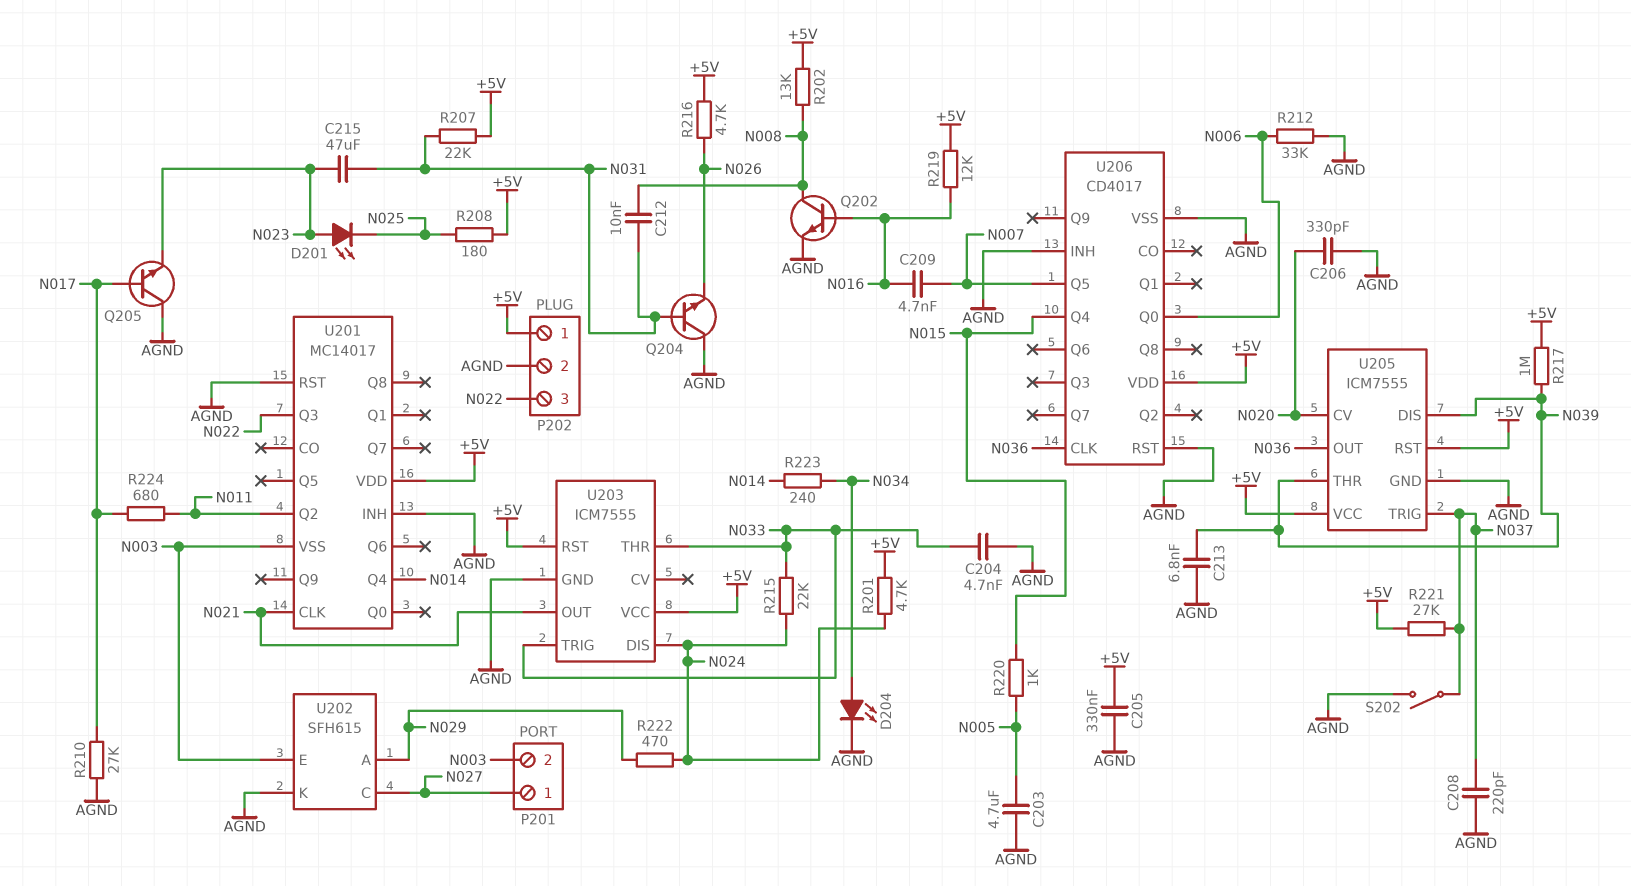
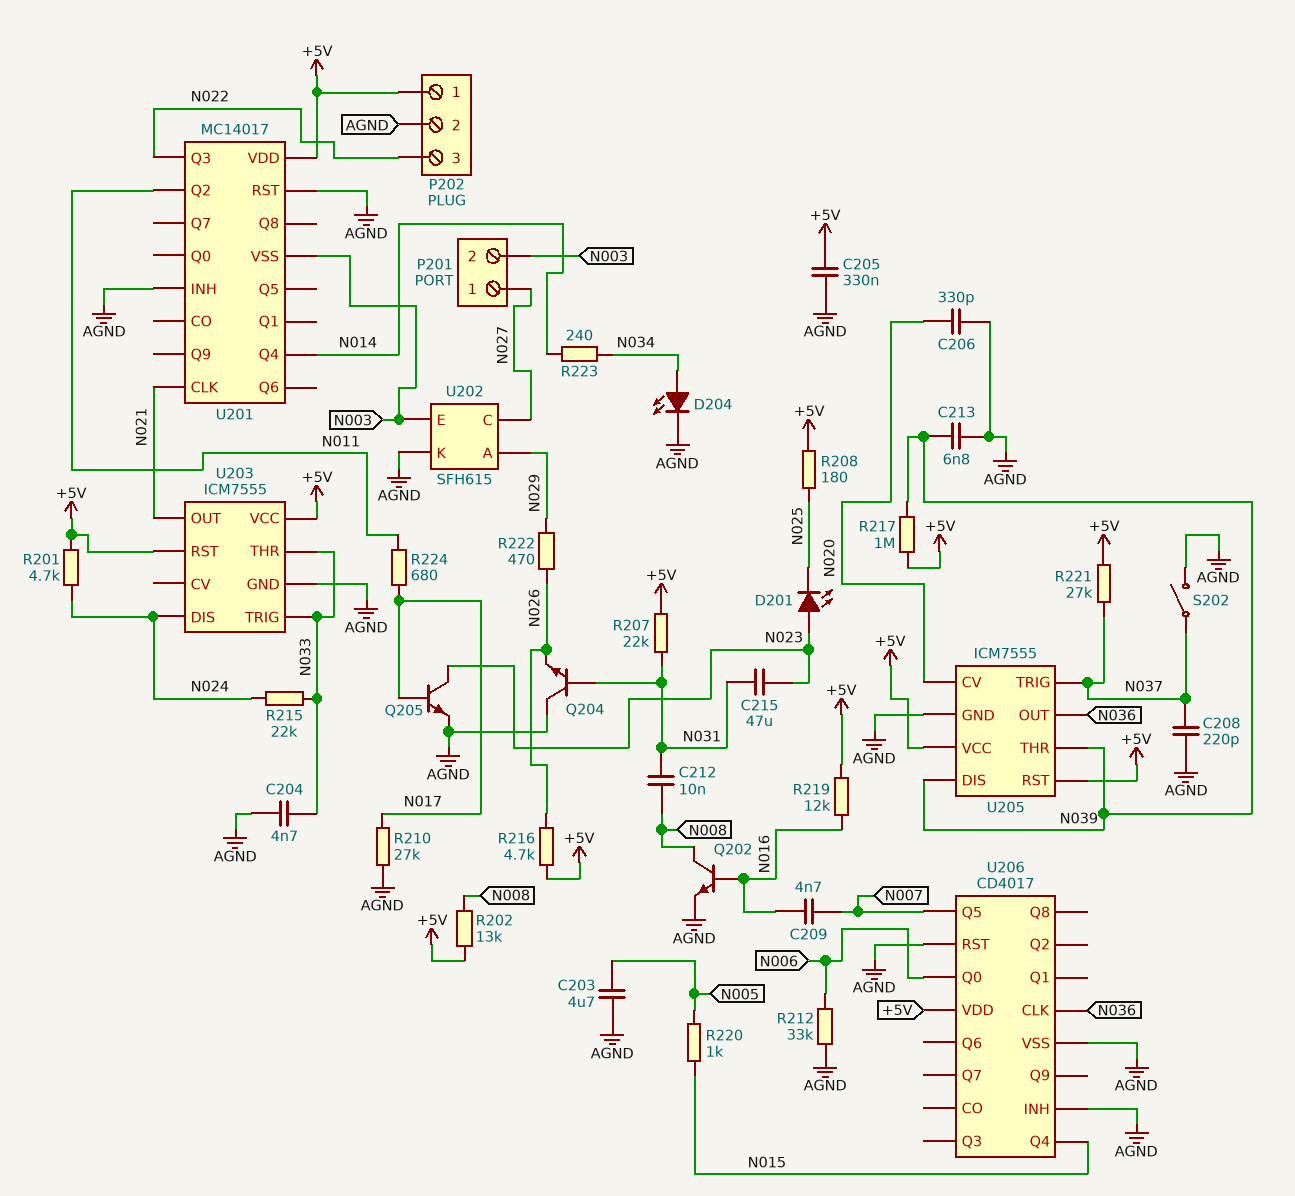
Q205: NPN (B N017, C AGND, E N023) -> NPN (B N017, C N023, E AGND)
R222: 470 (N024, N029) -> 470 (N026, N029)

